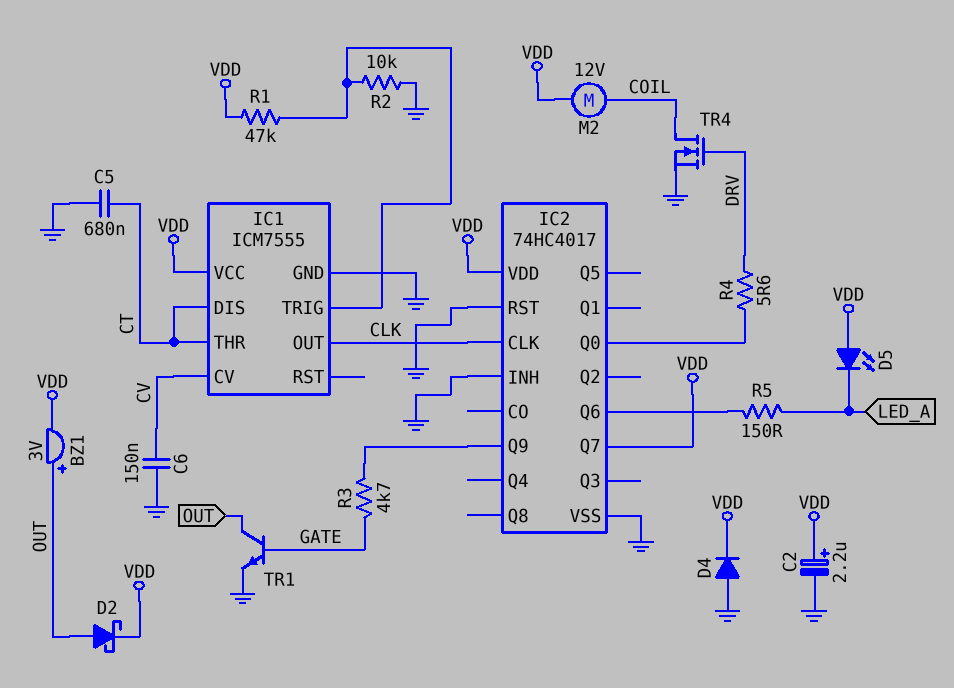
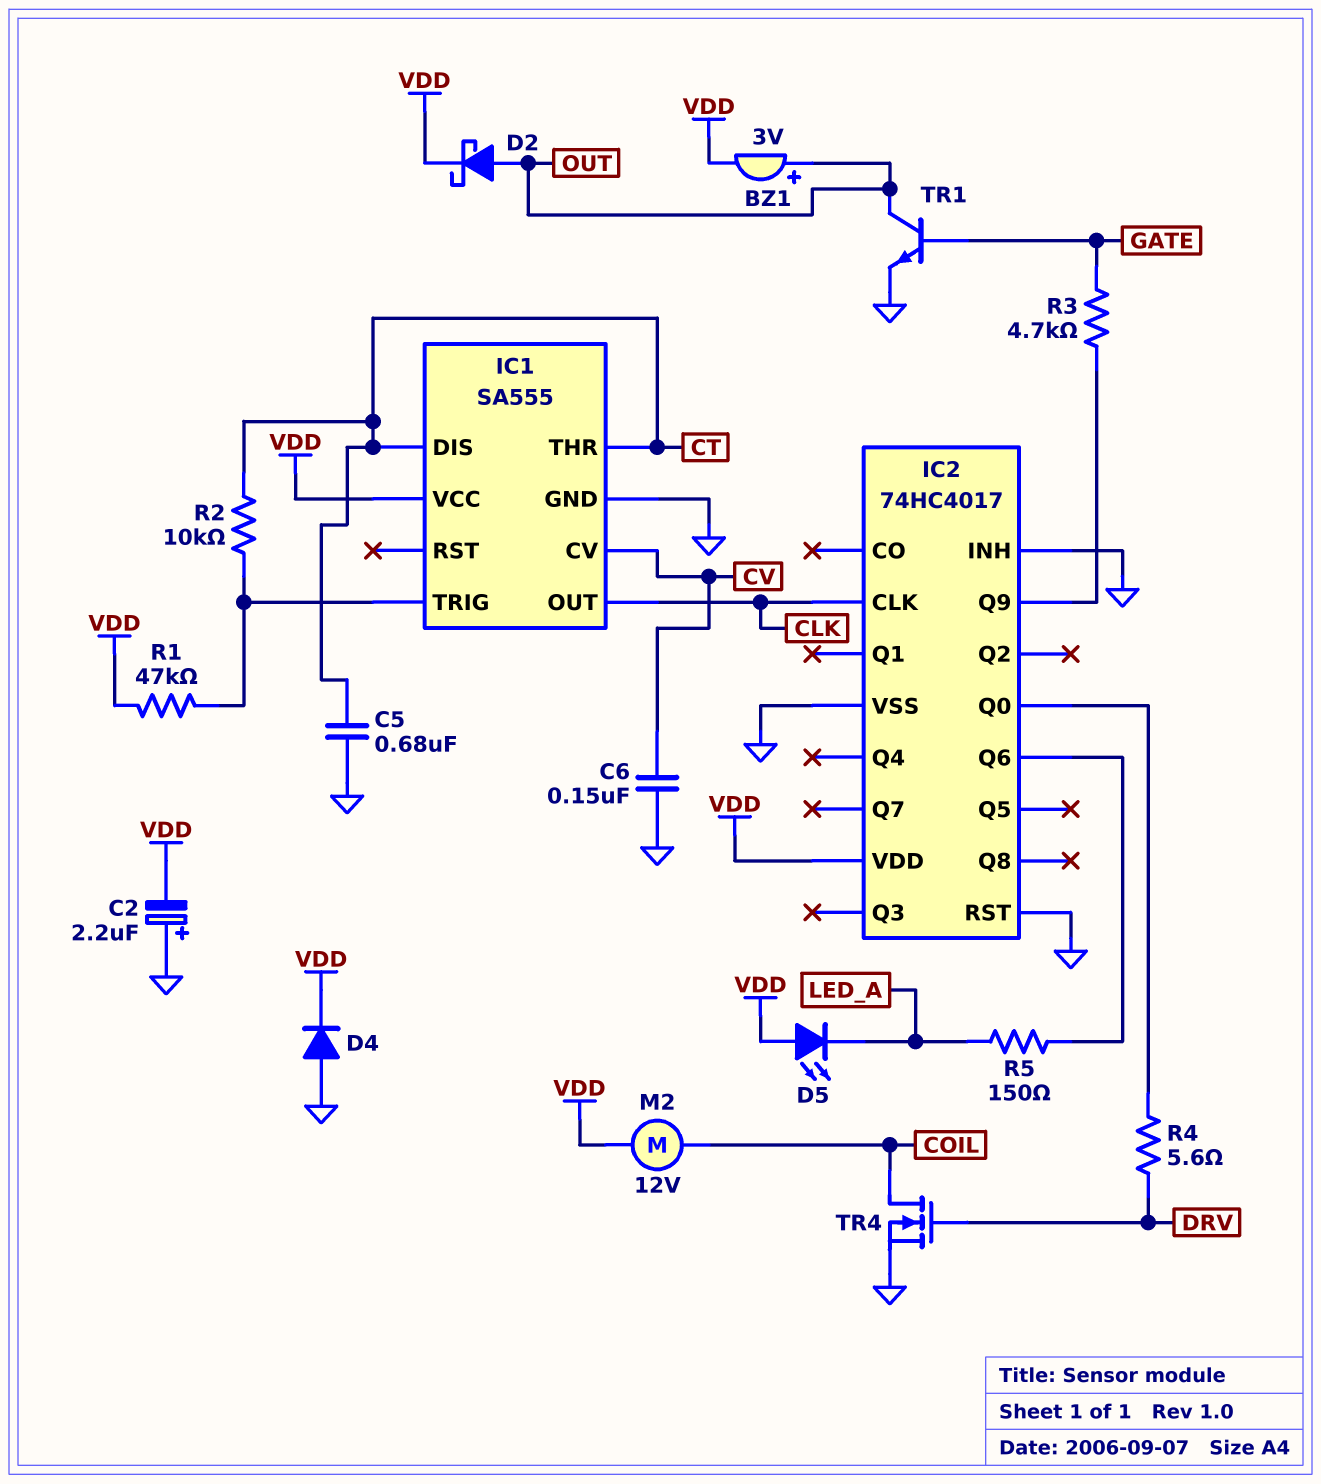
C2: 2.2uF (plus VDD, minus GND) -> 2.2uF (plus GND, minus VDD)
IC1: ICM7555 -> SA555
IC2 pin Q7: VDD -> none
R2: 10k (GND, IC1/TRIG) -> 10k (CT, IC1/TRIG)

